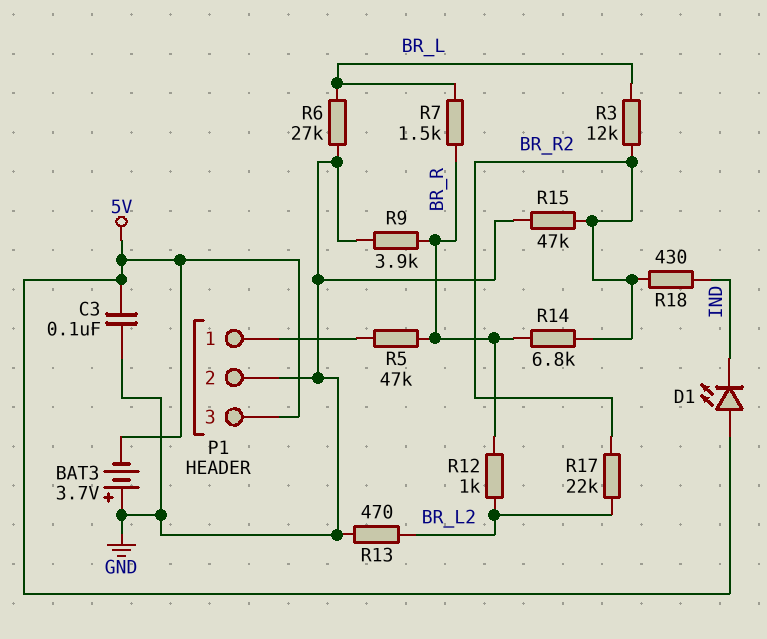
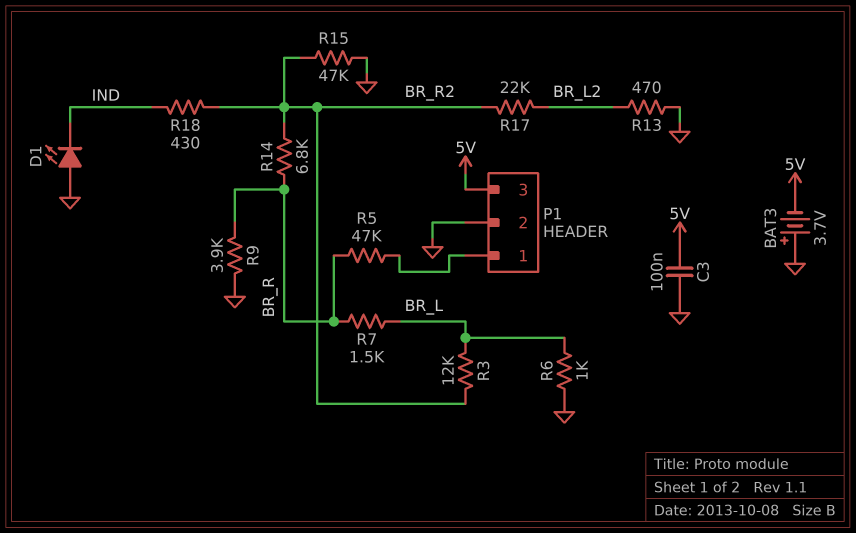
D1: LED (A 5V, K IND) -> LED (A GND, K IND)
R6: 27k (BR_L, GND) -> 1k (BR_L, GND)
R12: 1k (BR_L2, BR_R) -> none

